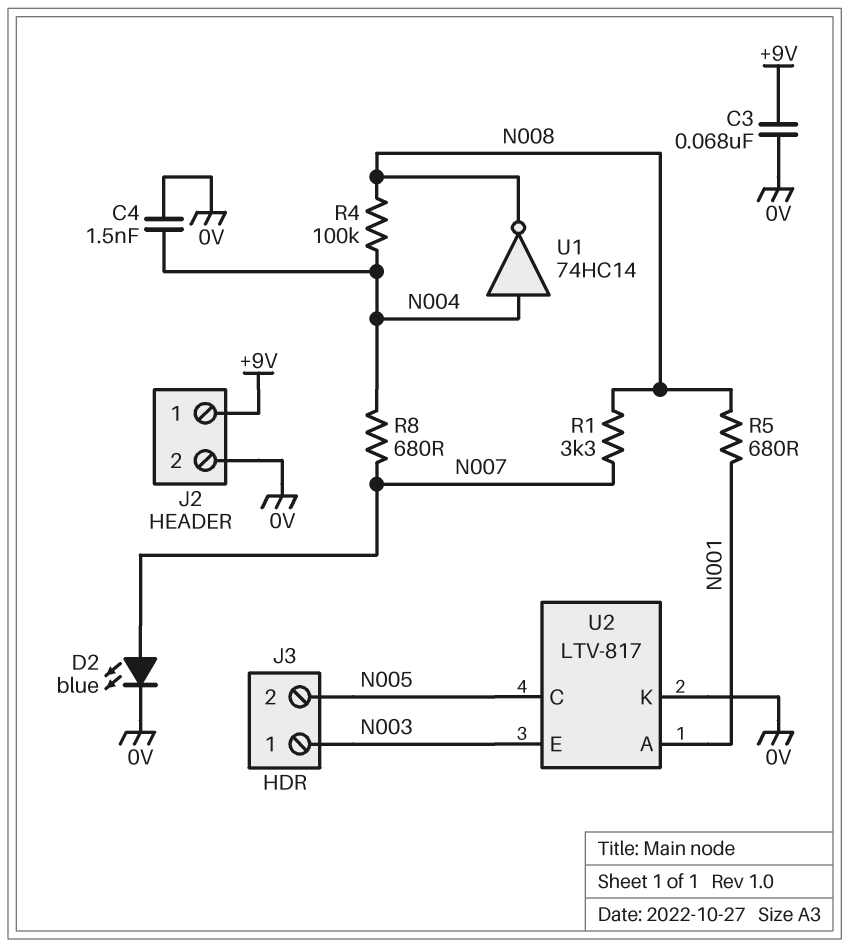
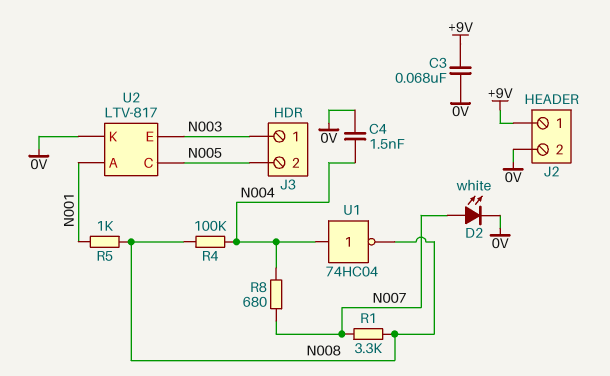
D2: LED blue (A N007, K 0V) -> LED white (A N007, K 0V)
R5: 680 (N001, N008) -> 1k (N001, N008)
U1: NOT 74HC14 (in N004, out N008) -> NOT 74HC04 (in N004, out N008)

